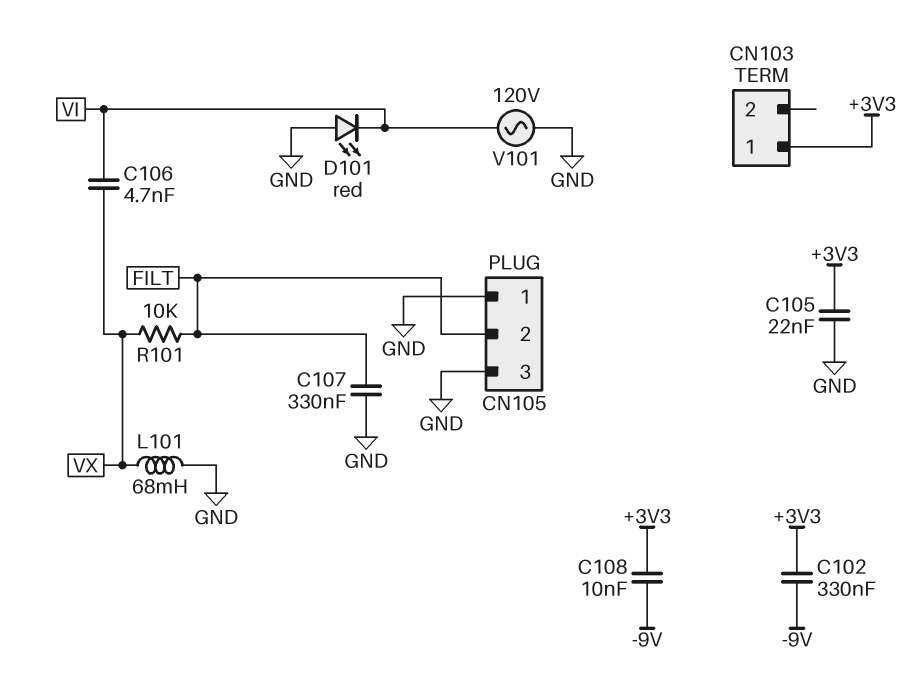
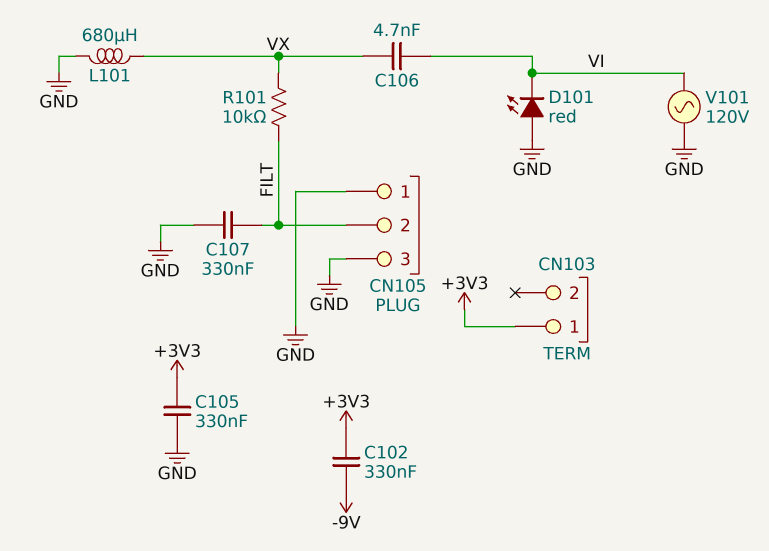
C105: 22nF (+3V3, GND) -> 330nF (+3V3, GND)
C108: 10nF (+3V3, -9V) -> none
L101: 68mH (GND, VX) -> 680uH (GND, VX)

